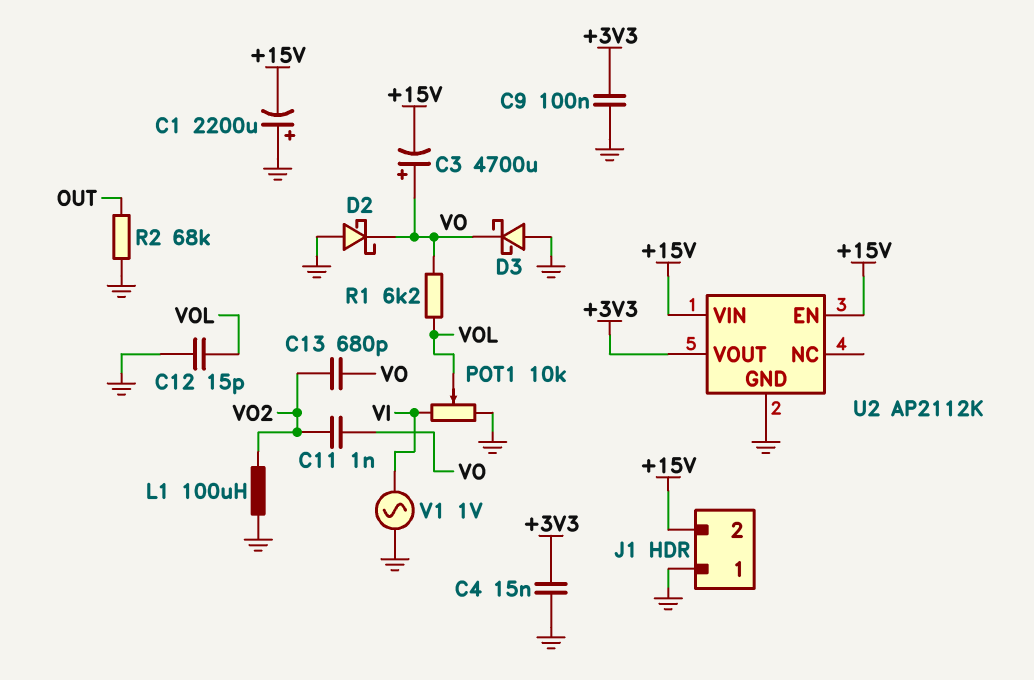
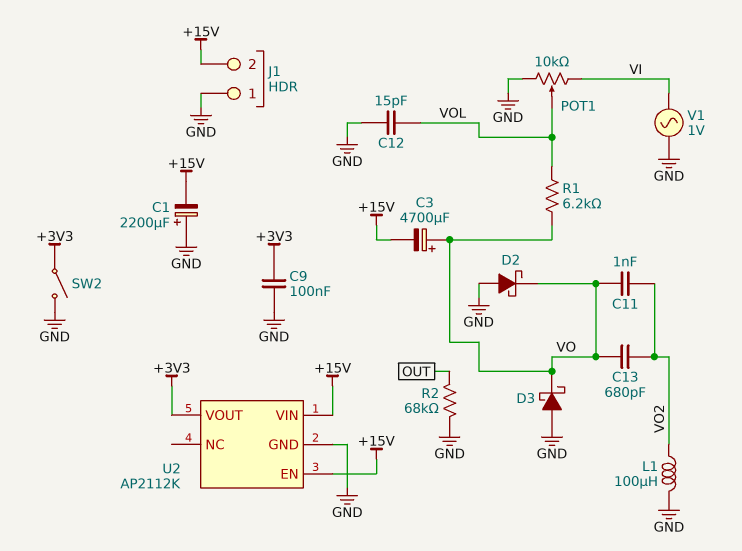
C4: 15nF (+3V3, GND) -> none
SW2: none -> switch (+3V3, GND)

